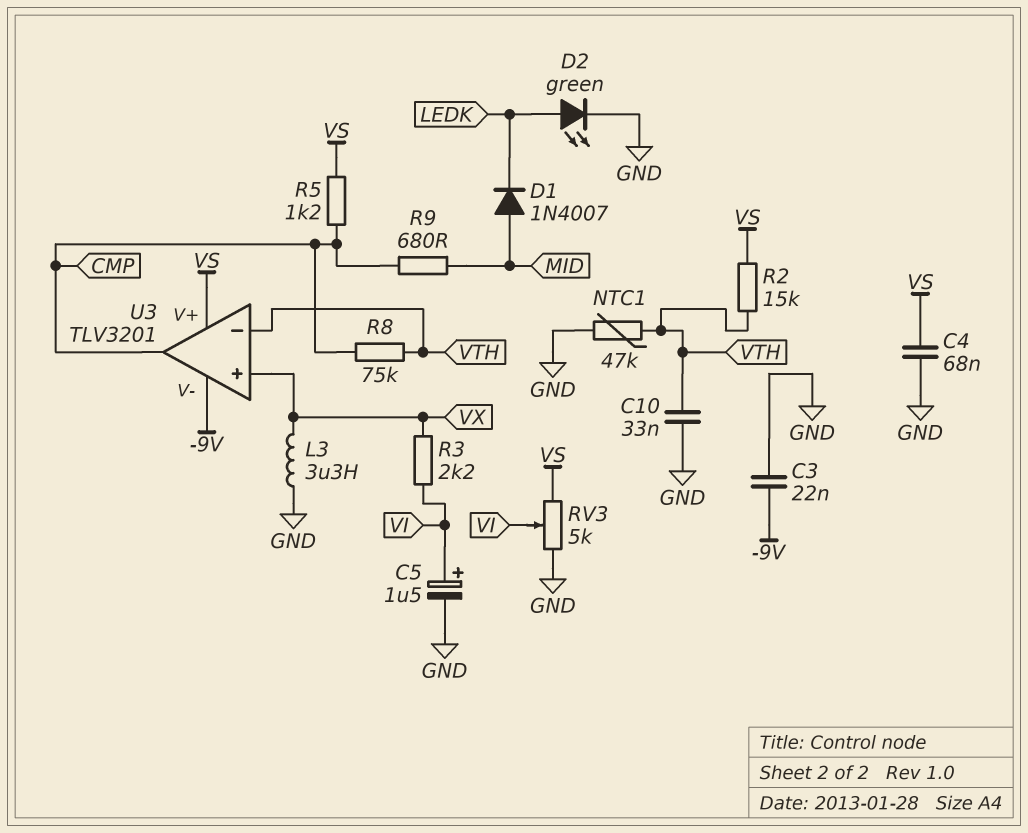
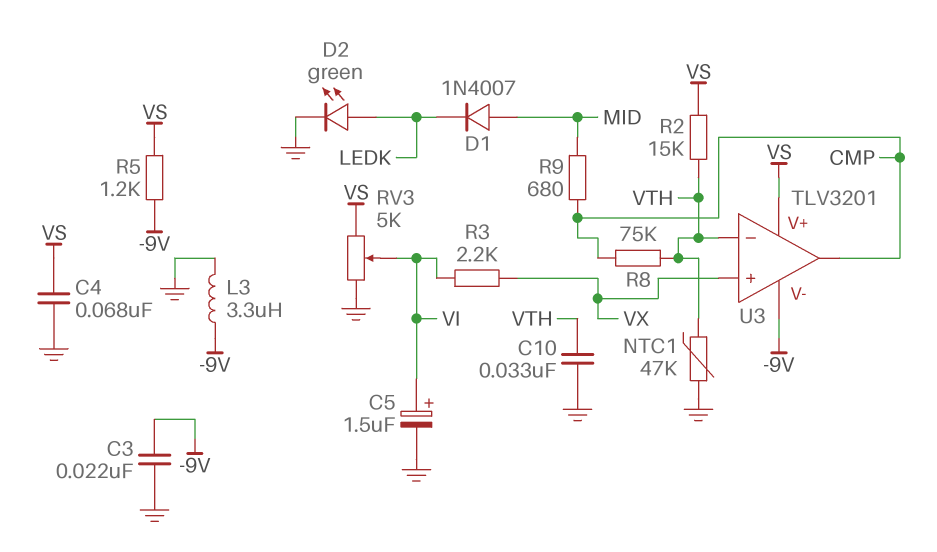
L3: 3.3uH (GND, VX) -> 3.3uH (-9V, GND)
R5: 1.2k (CMP, VS) -> 1.2k (-9V, VS)

